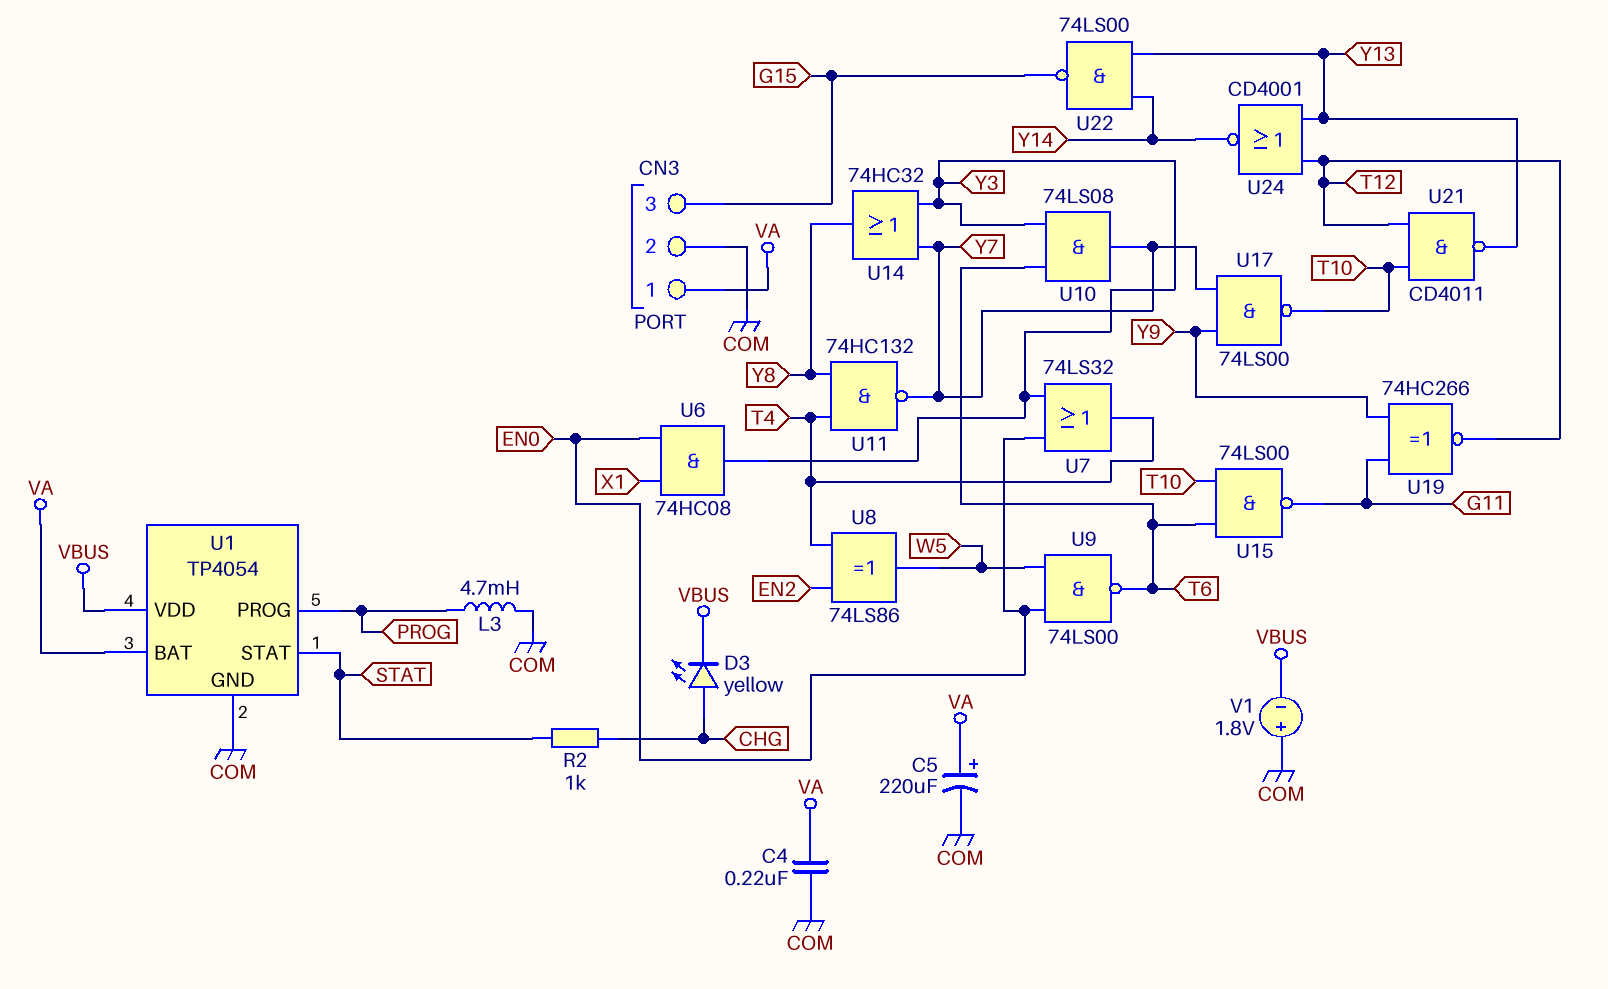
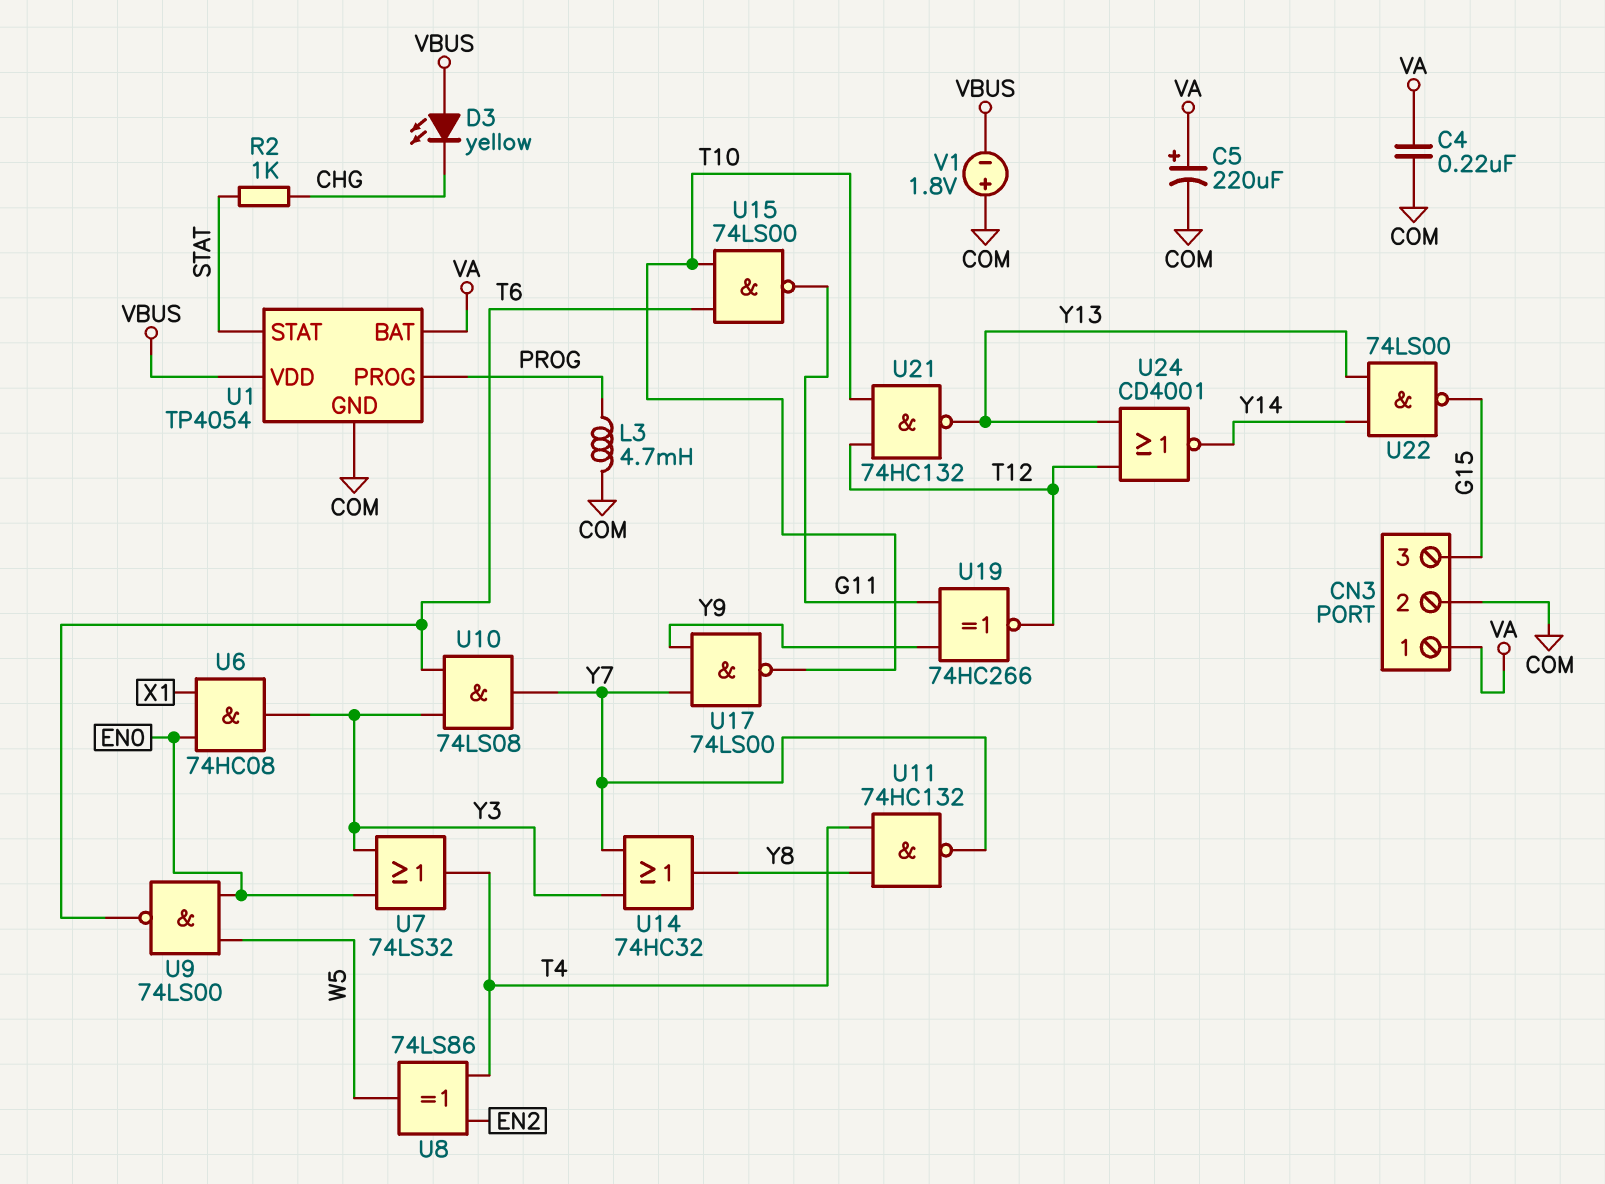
D3: LED yellow (A CHG, K VBUS) -> LED yellow (A VBUS, K CHG)
U21: NAND CD4011 (in T10, in T12, out Y13) -> NAND 74HC132 (in T10, in T12, out Y13)

